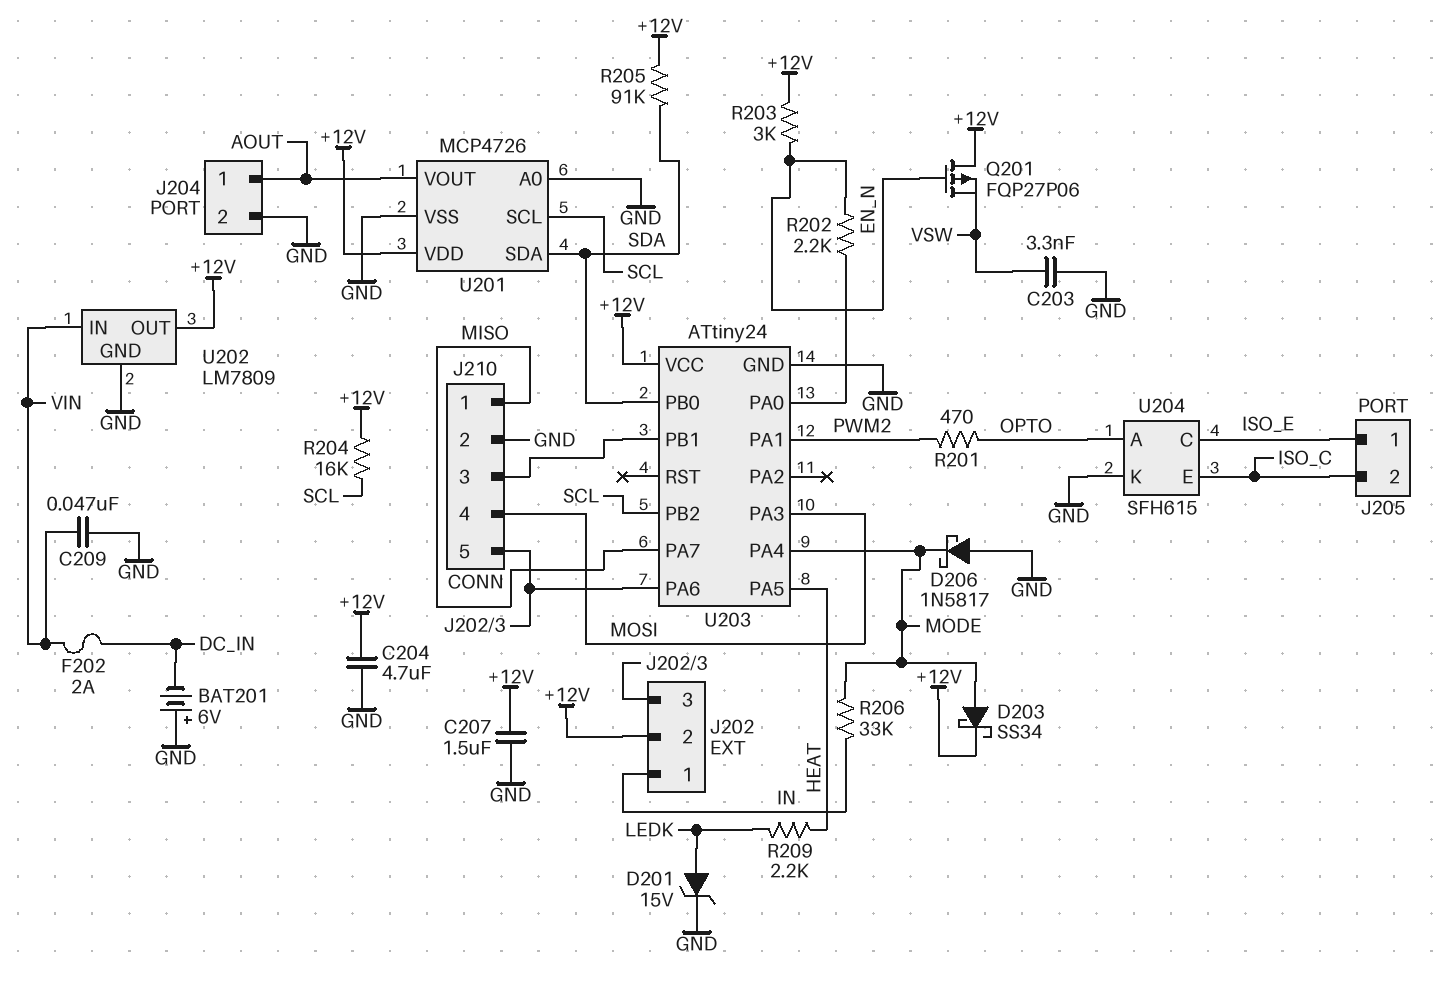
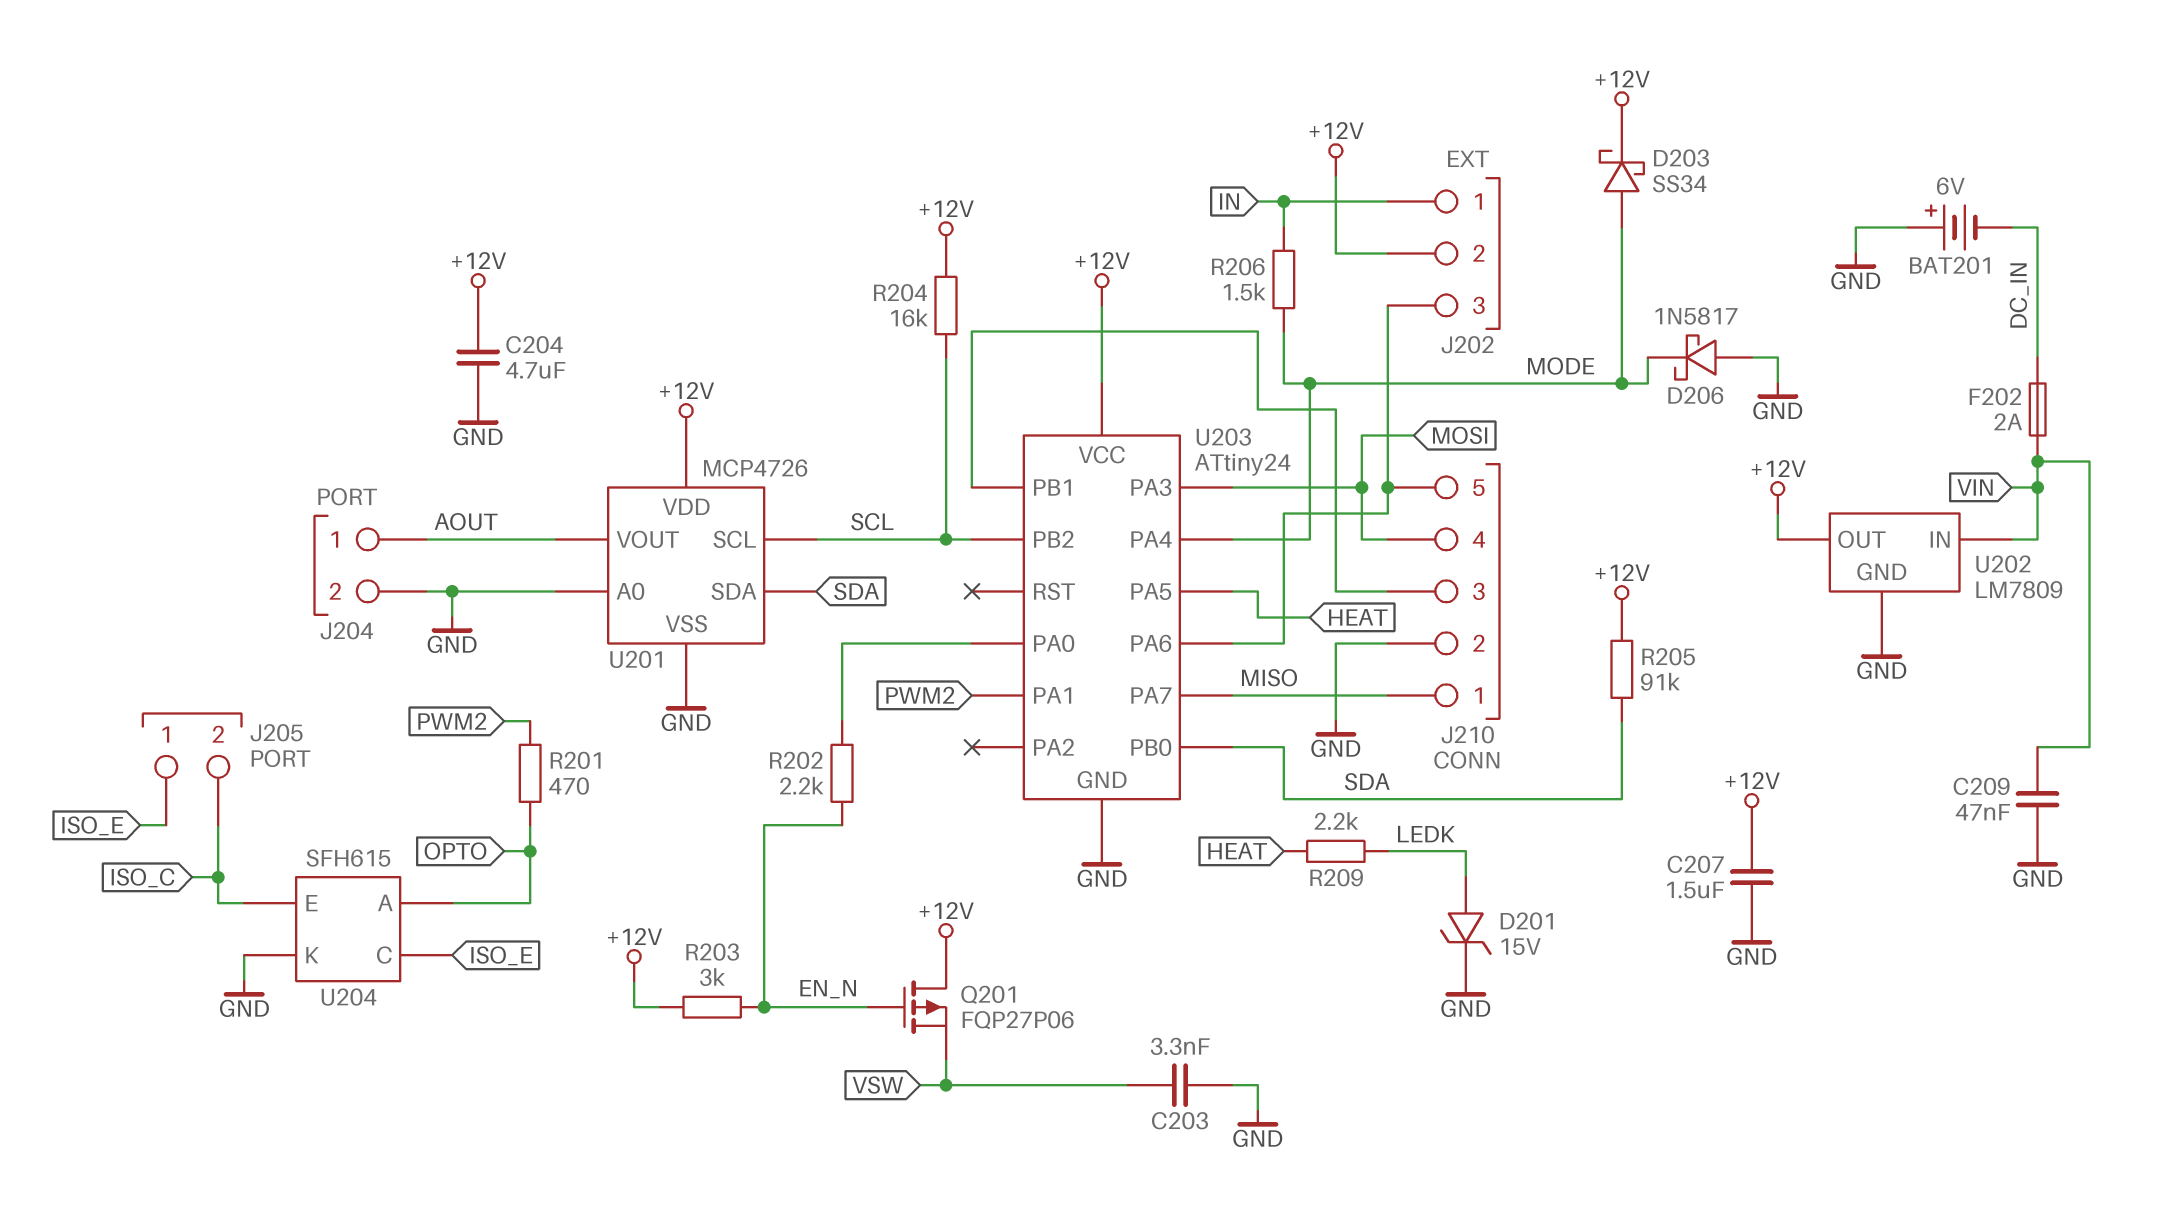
R206: 33k (IN, MODE) -> 1.5k (IN, MODE)

